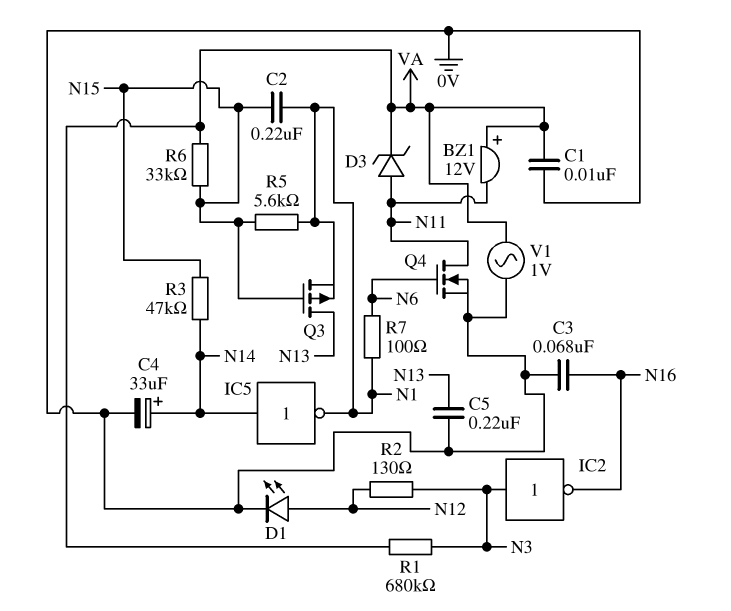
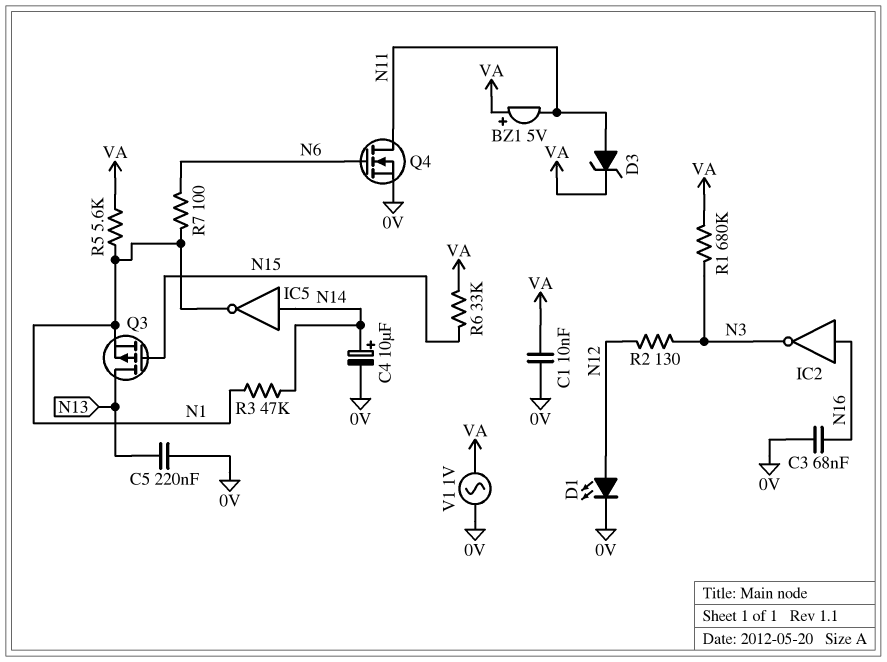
BZ1: buzzer 12V (plus VA, minus N11) -> buzzer 5V (plus VA, minus N11)
C2: 220nF (N1, N15) -> none
C4: 33uF (plus N14, minus 0V) -> 10uF (plus N14, minus 0V)
IC2: NOT (in N3, out N16) -> NOT (in N16, out N3)
R3: 47k (N14, N15) -> 47k (N1, N14)
R5: 5.6k (N1, N15) -> 5.6k (N1, VA)

